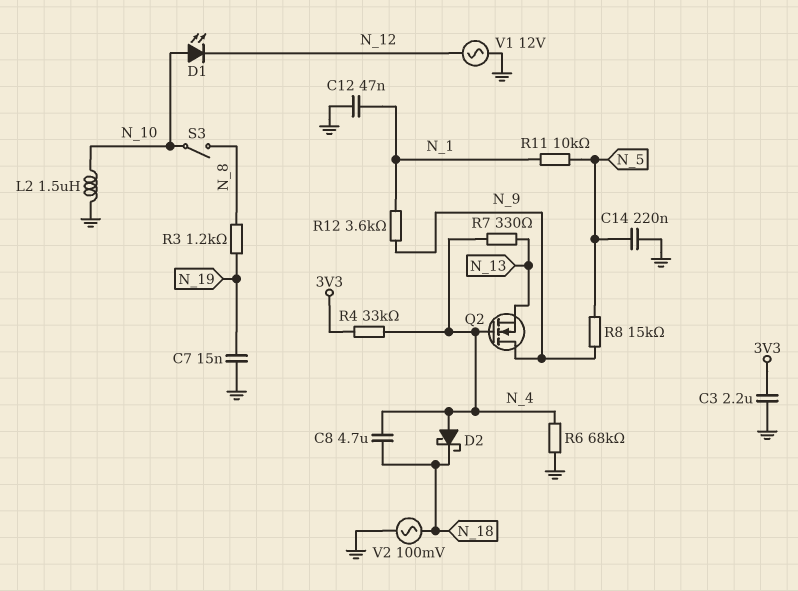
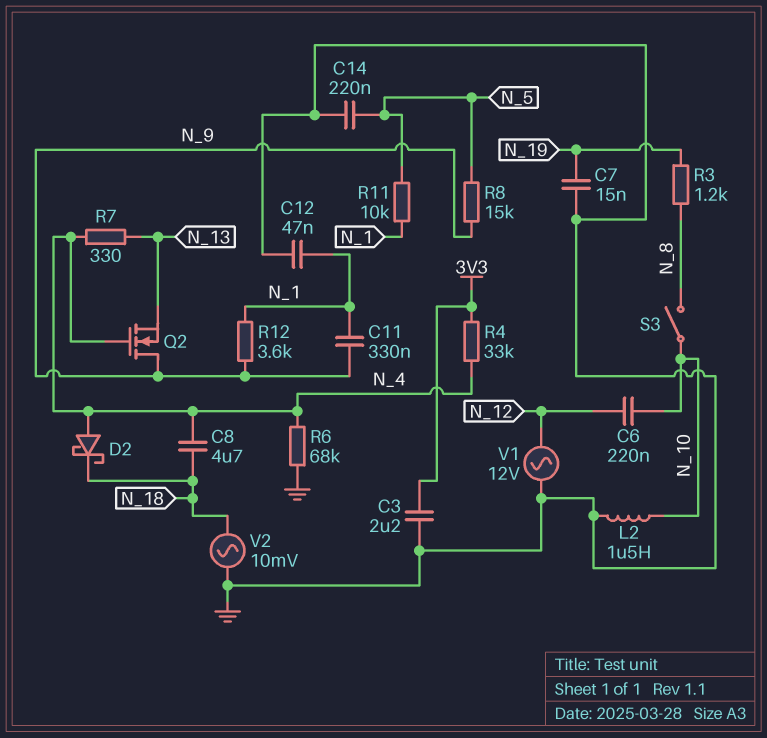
C6: none -> 220nF (N_10, N_12)
C11: none -> 330nF (N_1, N_9)
D1: LED (A N_10, K N_12) -> none
V2: AC 100mV (GND, N_18) -> AC 10mV (GND, N_18)

